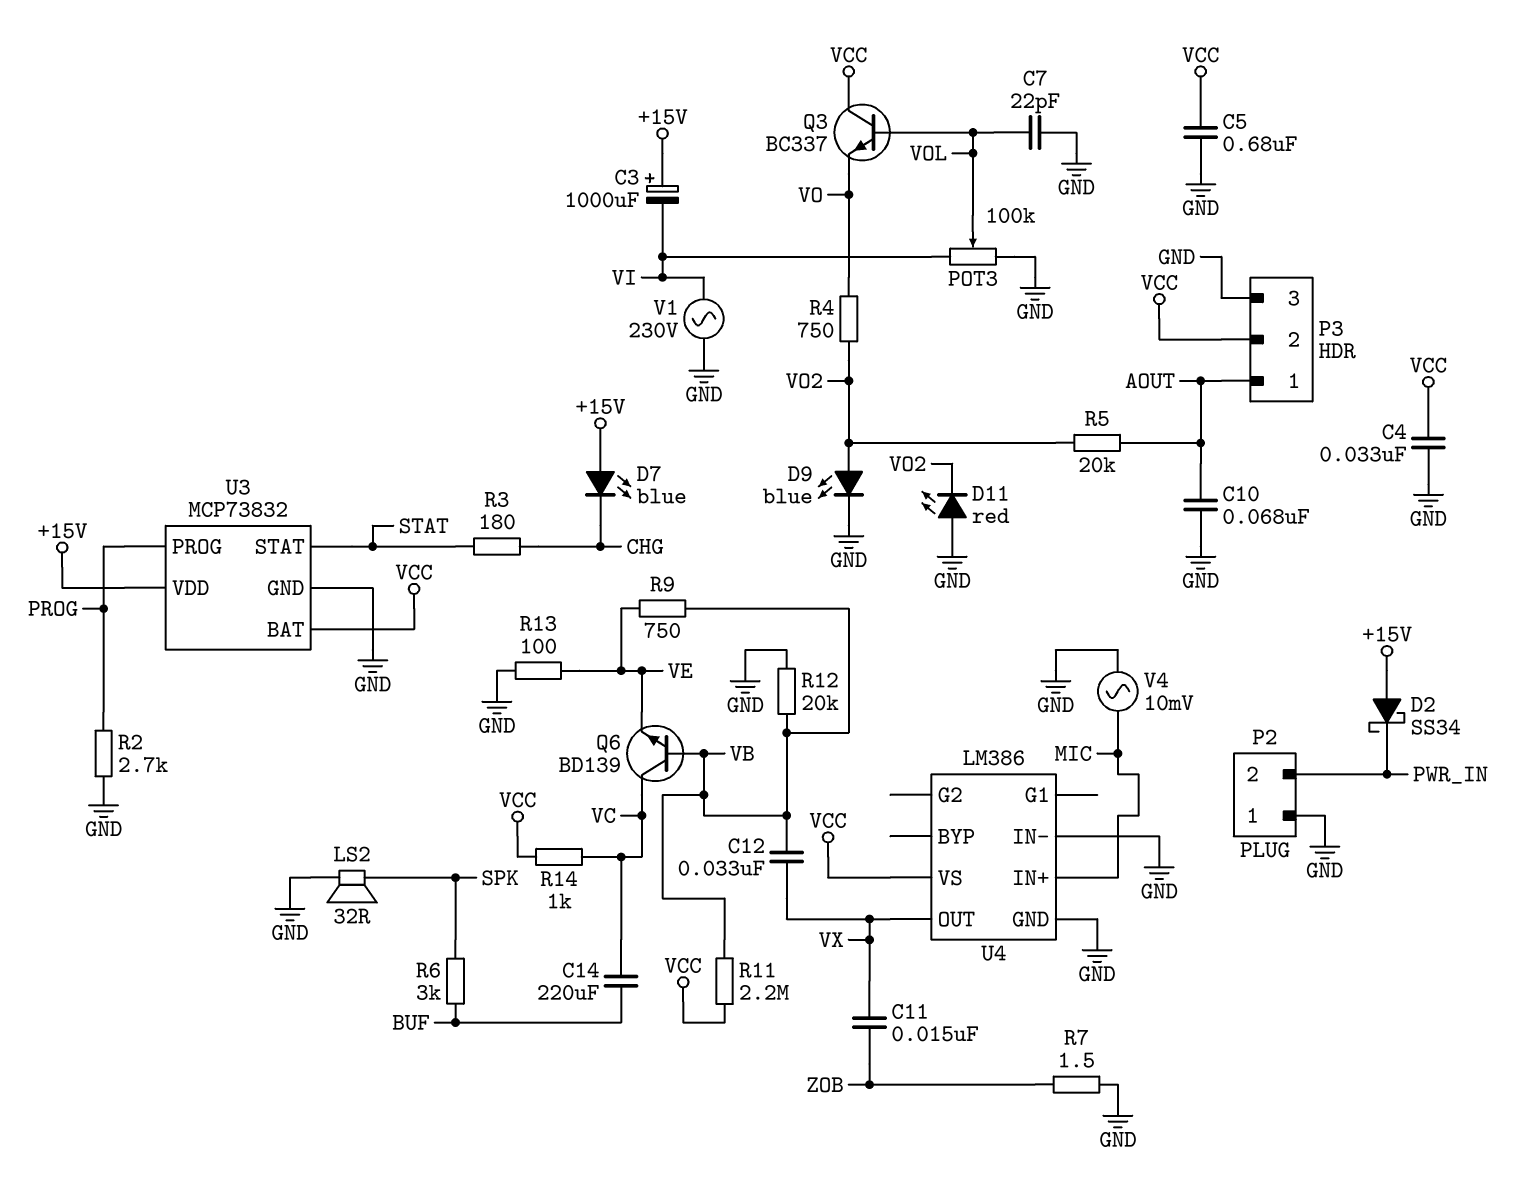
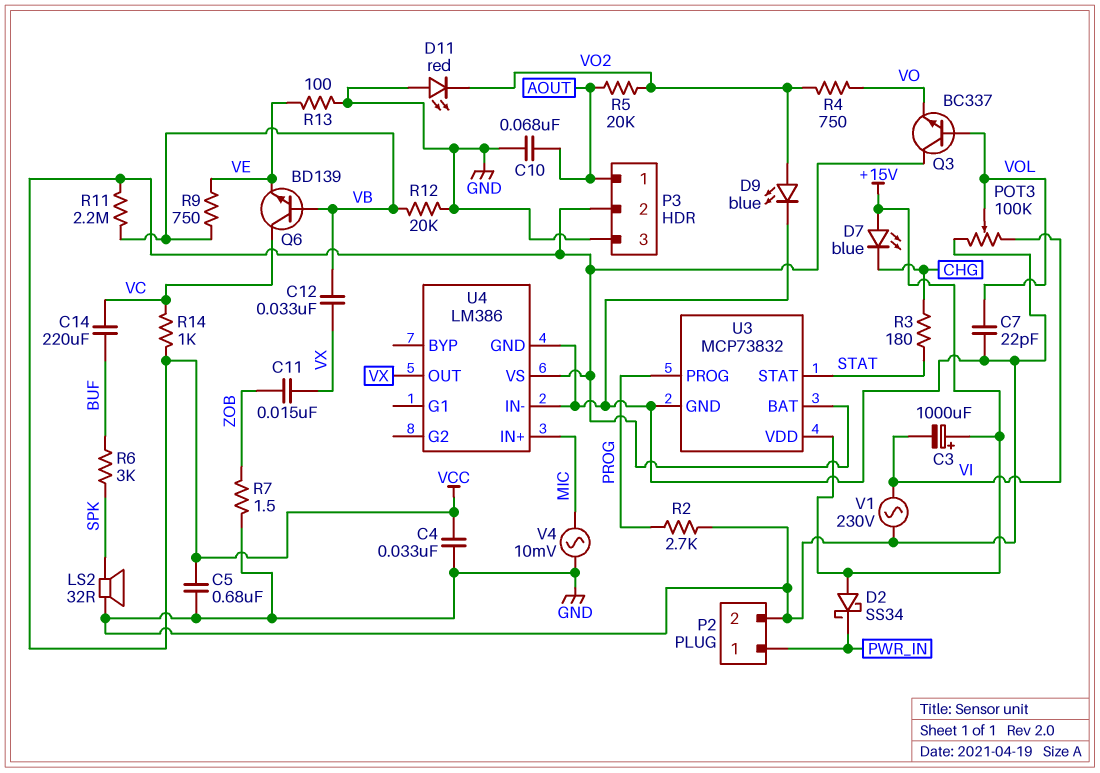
P2 pin 1: GND -> PWR_IN
P2 pin 2: PWR_IN -> GND

